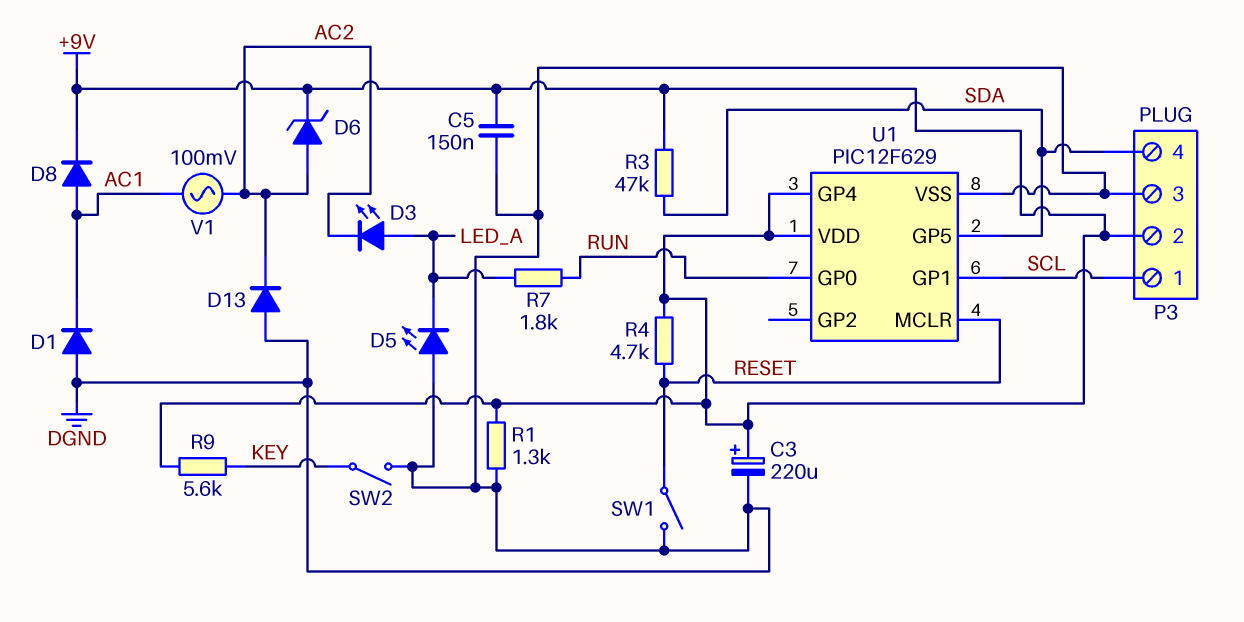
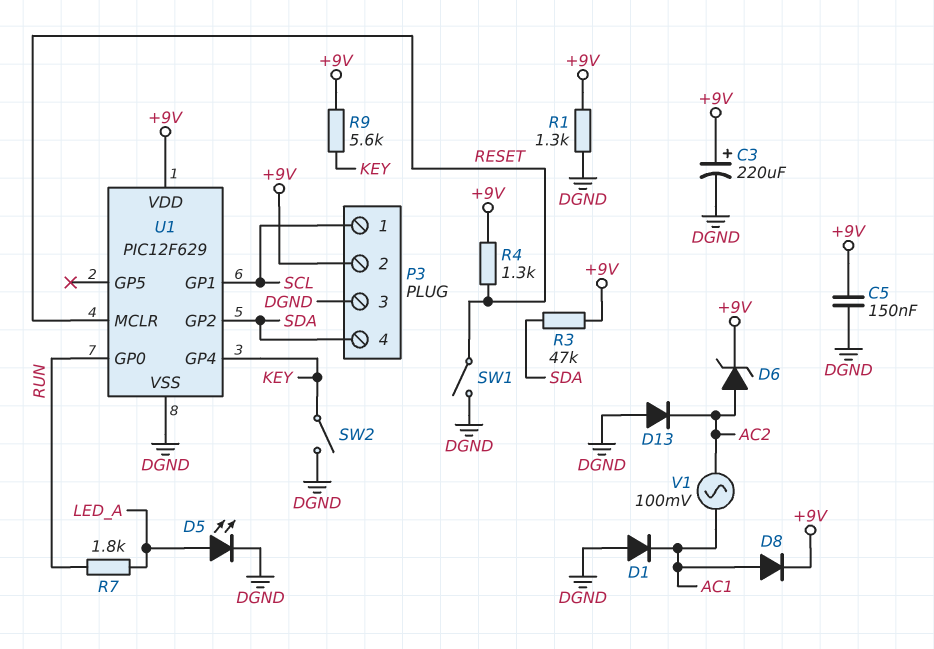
D3: LED (A LED_A, K AC2) -> none
D5: LED (A DGND, K LED_A) -> LED (A LED_A, K DGND)
R4: 4.7k (+9V, RESET) -> 1.3k (+9V, RESET)
U1 pin GP2: none -> SDA
U1 pin GP4: +9V -> KEY
U1 pin GP5: SDA -> none

